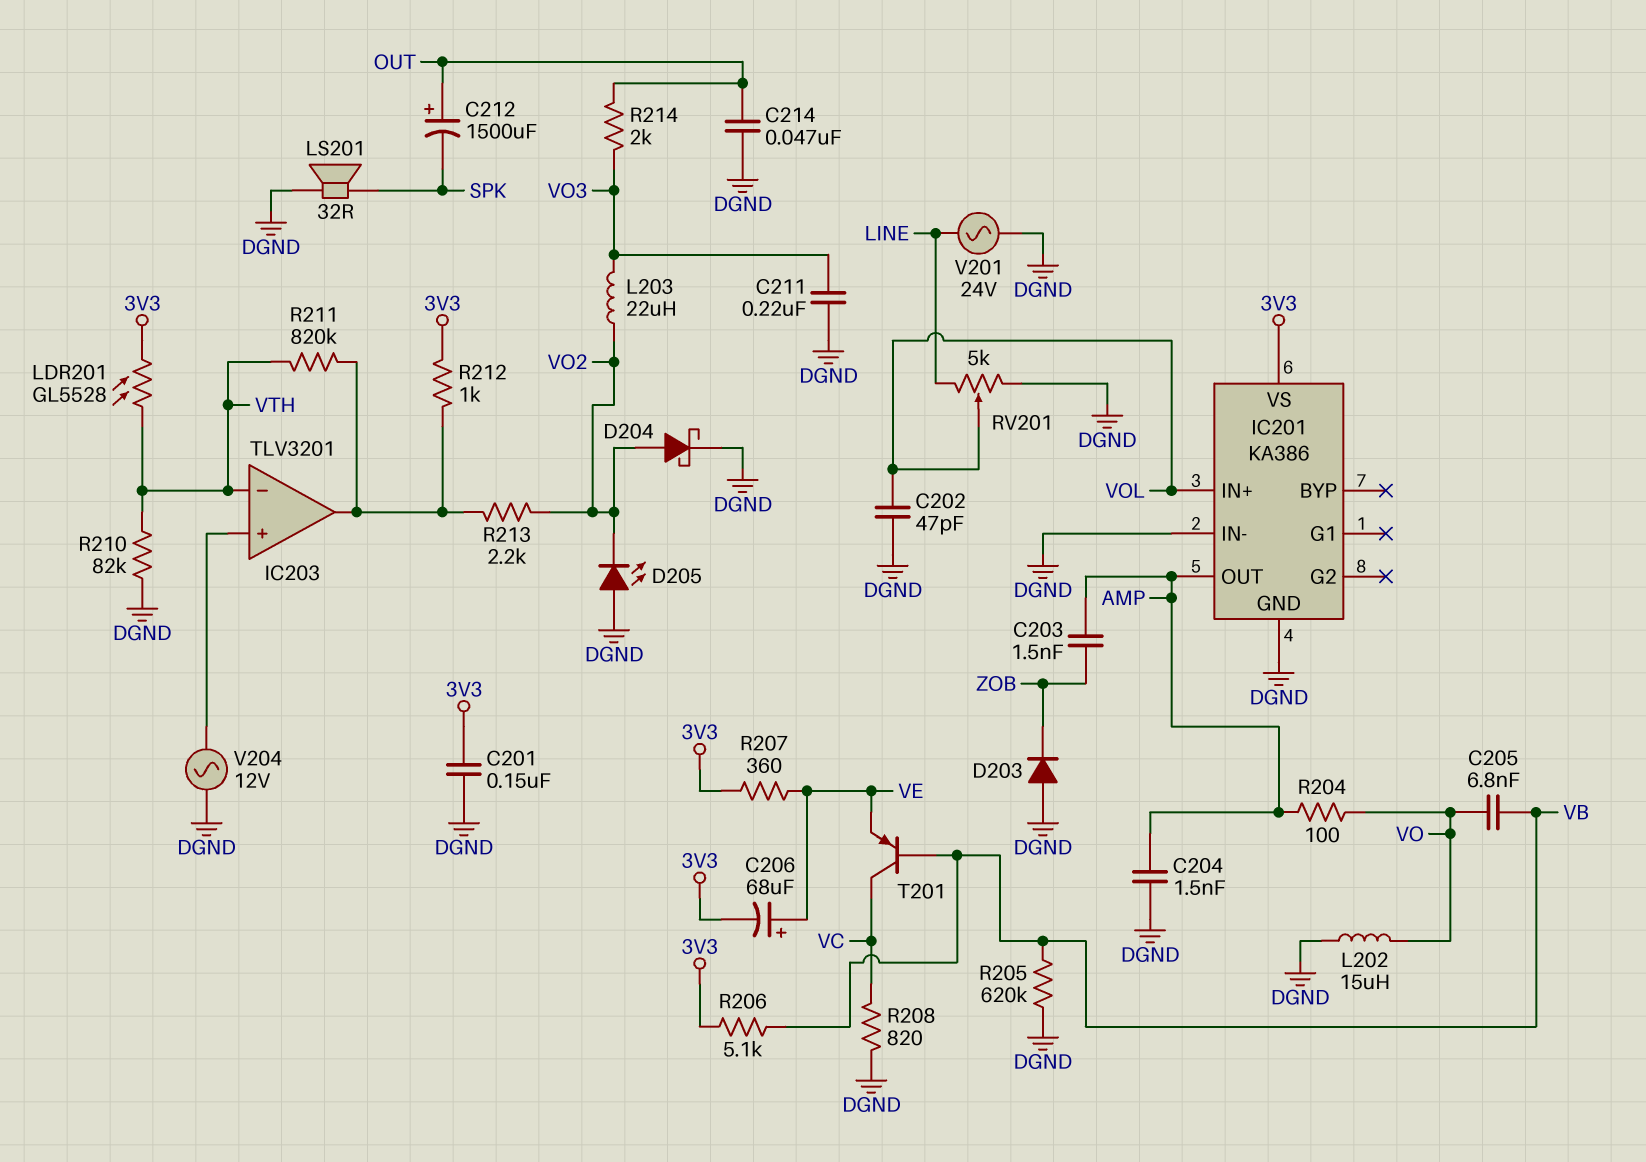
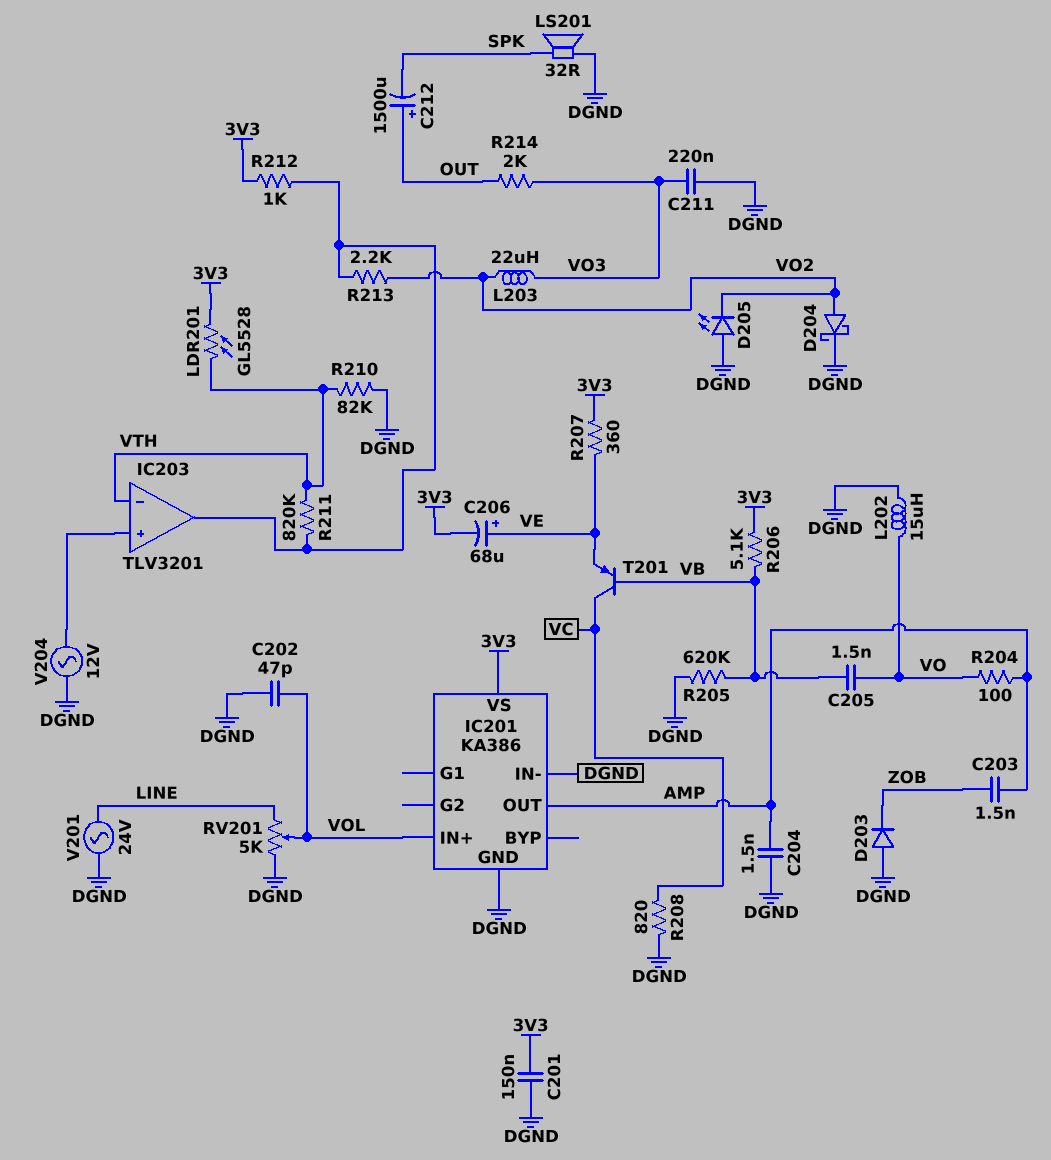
C205: 6.8nF (VB, VO) -> 1.5nF (VB, VO)
C214: 47nF (DGND, OUT) -> none

